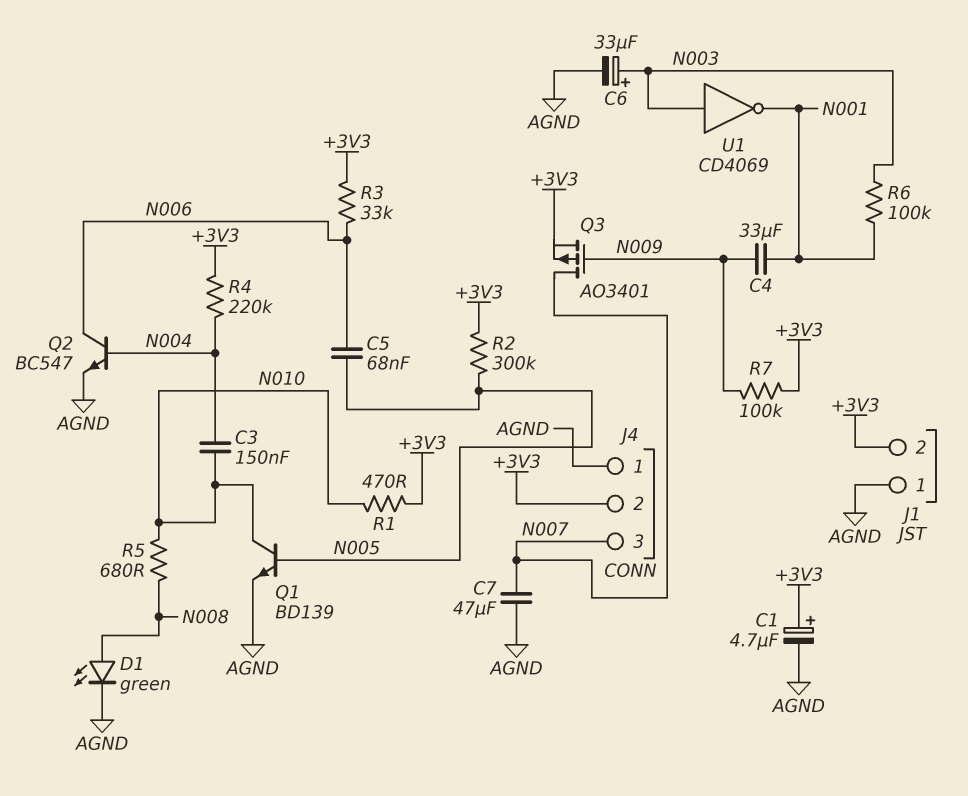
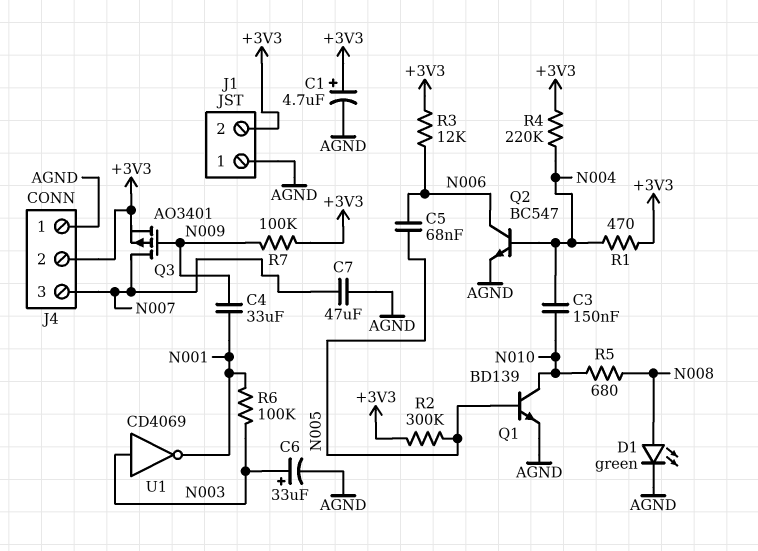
R1: 470 (+3V3, N010) -> 470 (+3V3, N004)
R3: 33k (+3V3, N006) -> 12k (+3V3, N006)

